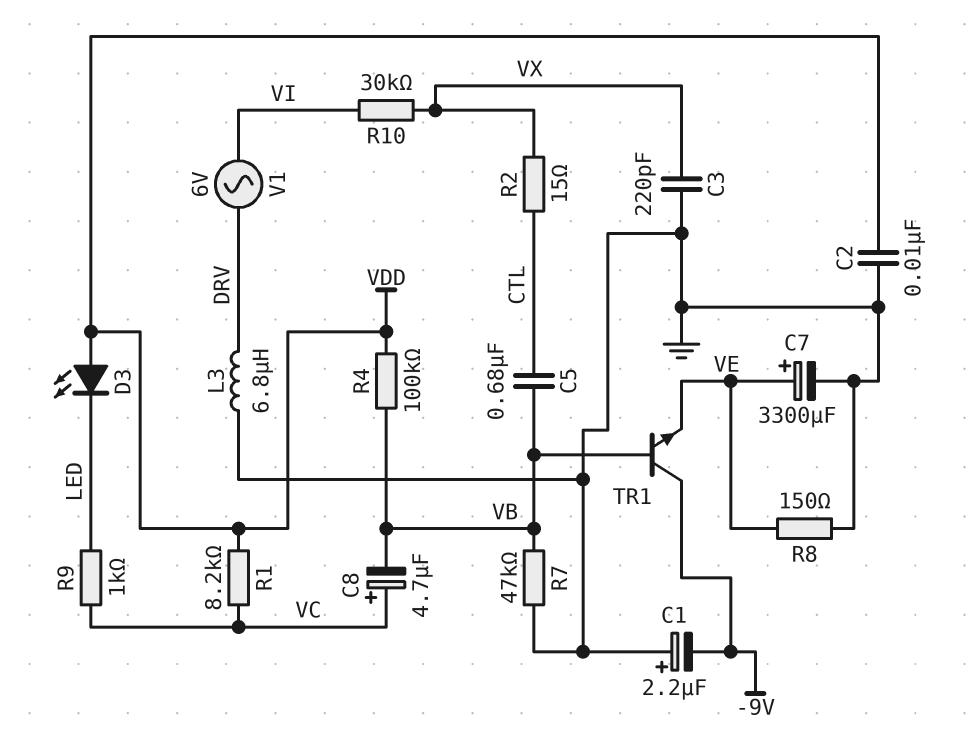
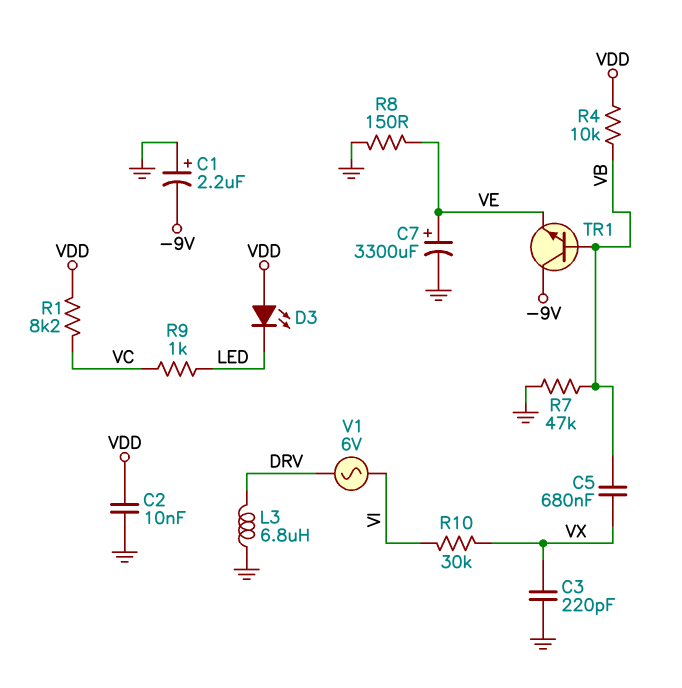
C5: 680nF (CTL, VB) -> 680nF (VB, VX)
C8: 4.7uF (plus VC, minus VB) -> none
R2: 15 (CTL, VX) -> none
R4: 100k (VB, VDD) -> 10k (VB, VDD)

